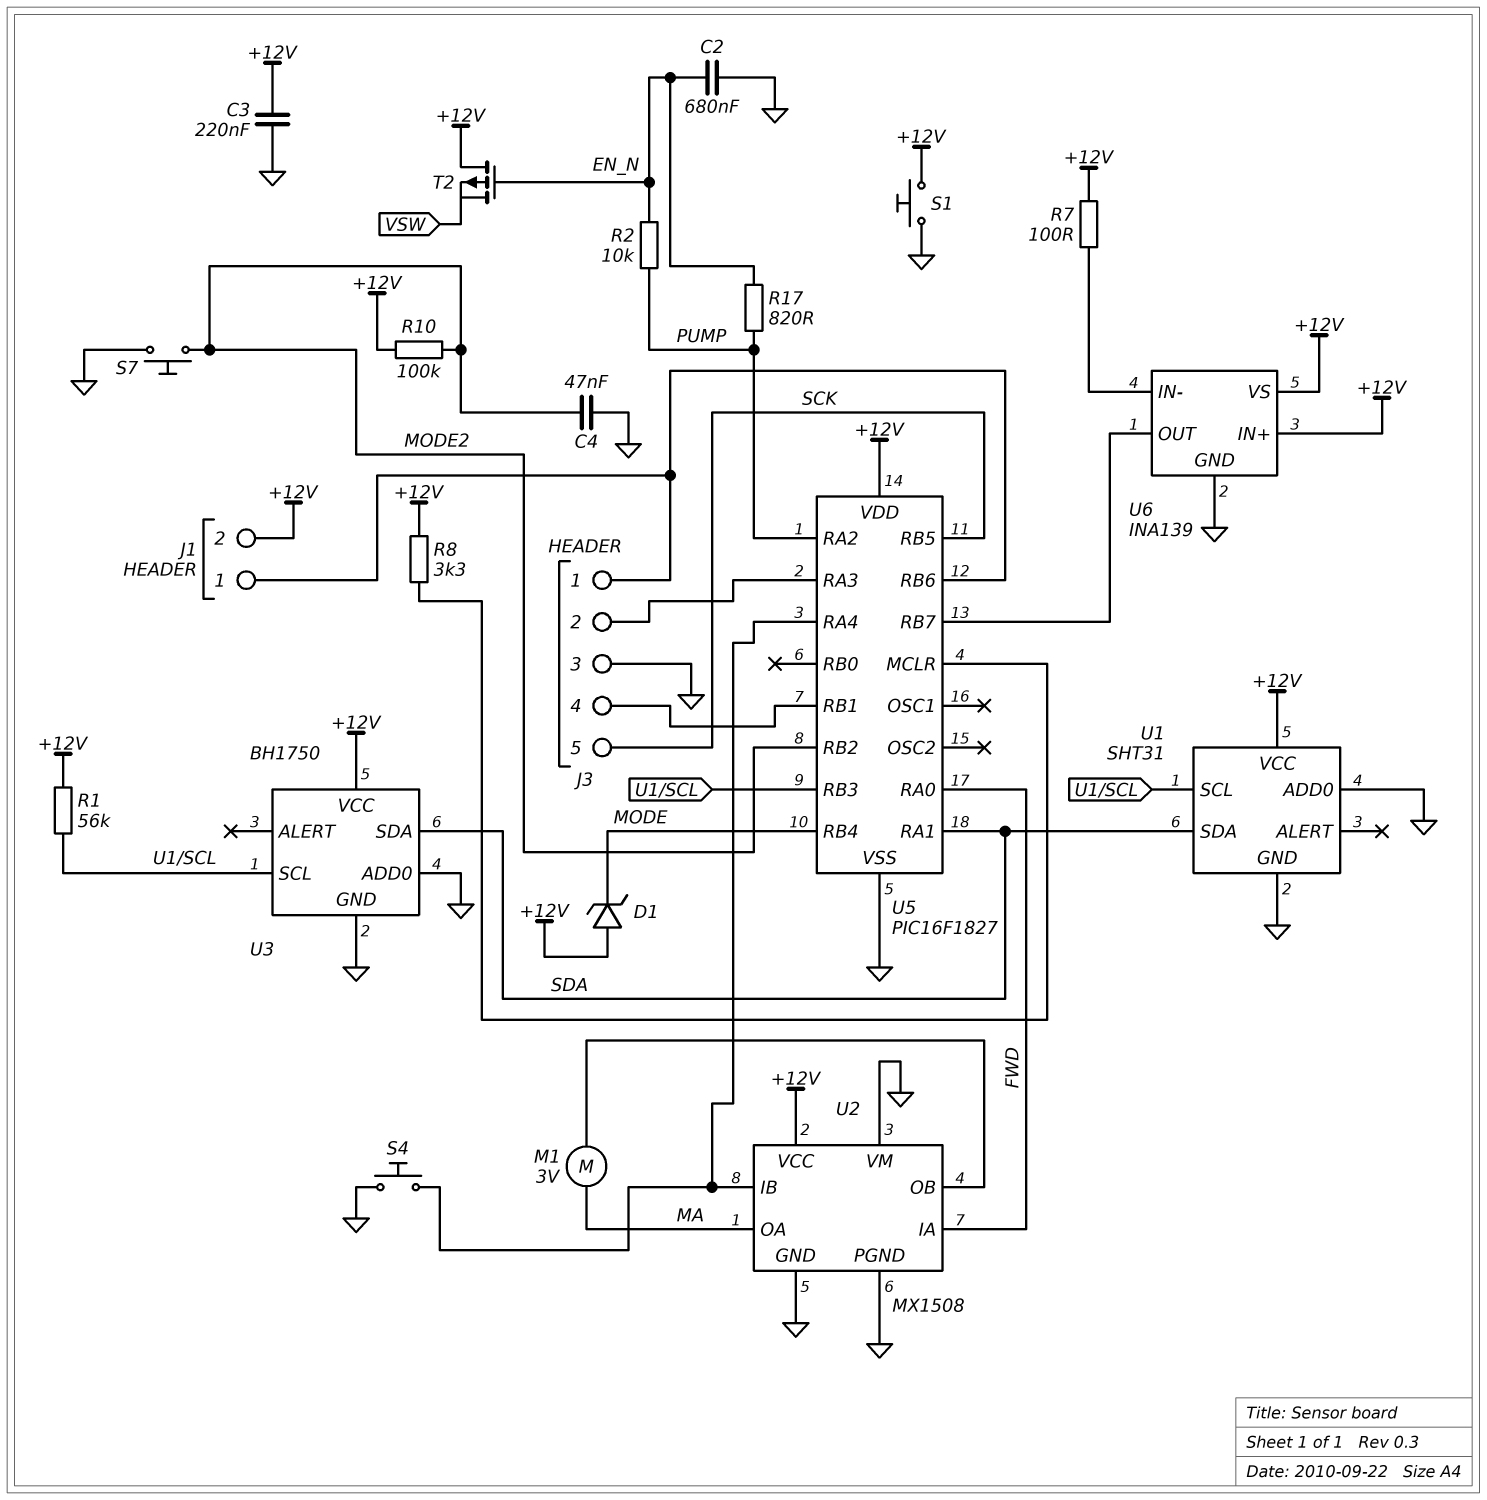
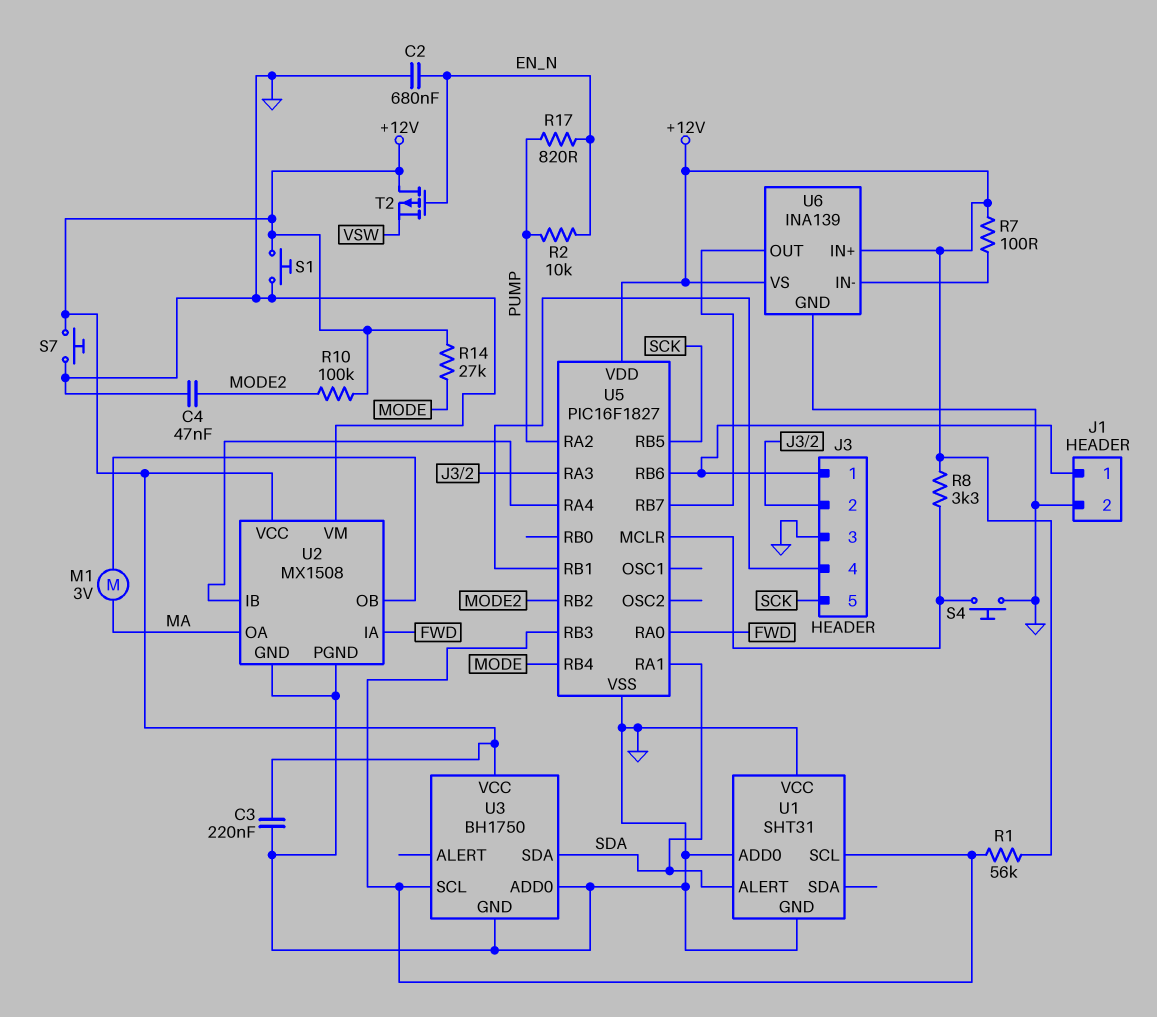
D1: zener (A +12V, K MODE) -> none
J1 pin 2: +12V -> GND
R14: none -> 27k (+12V, MODE)
S4: button (GND, U2/IB) -> button (GND, U5/MCLR)
S7: button (GND, MODE2) -> button (+12V, GND)
U1 pin ALERT: none -> SDA
U1 pin SDA: SDA -> none
U1 pin VCC: +12V -> GND

